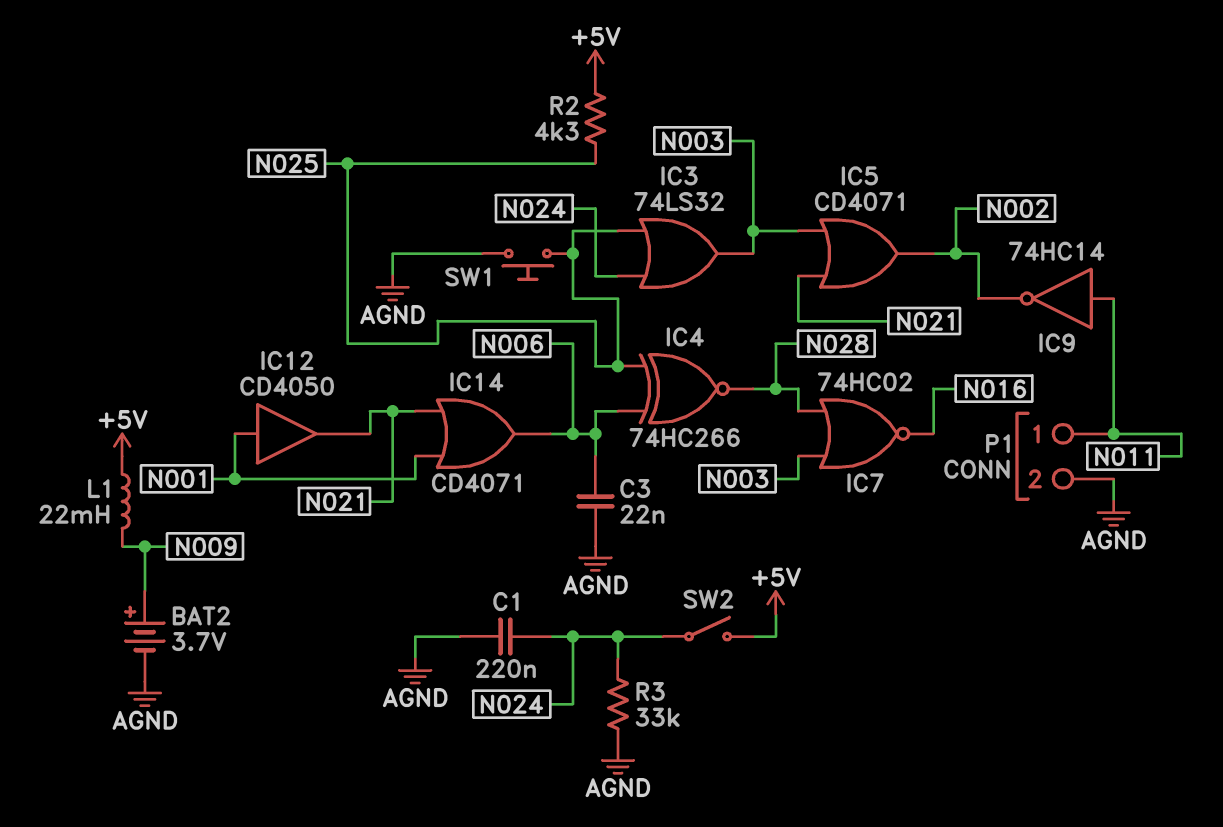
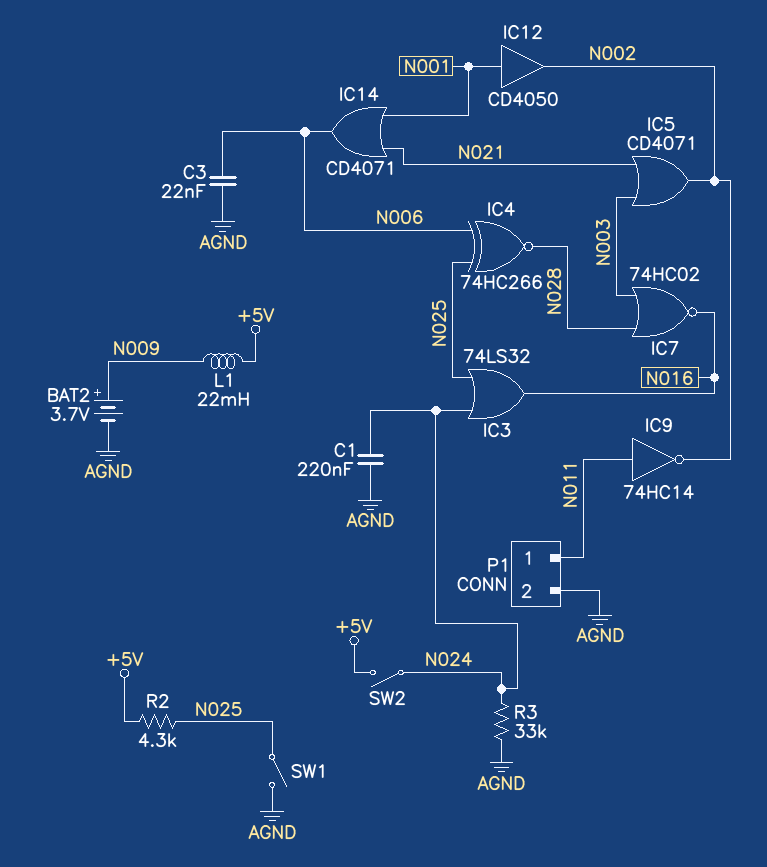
IC3: OR 74LS32 (in N024, in N025, out N003) -> OR 74LS32 (in N024, in N025, out N016)
IC12: buffer CD4050 (in N001, out N021) -> buffer CD4050 (in N001, out N002)
SW1: button (AGND, N025) -> switch (AGND, N025)

